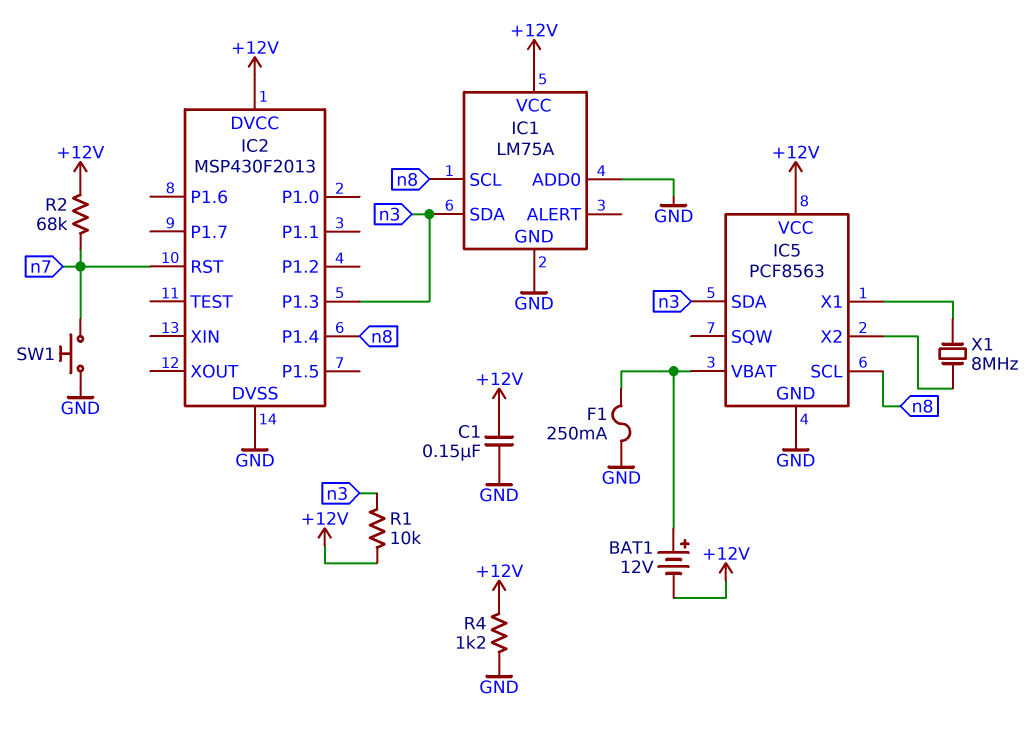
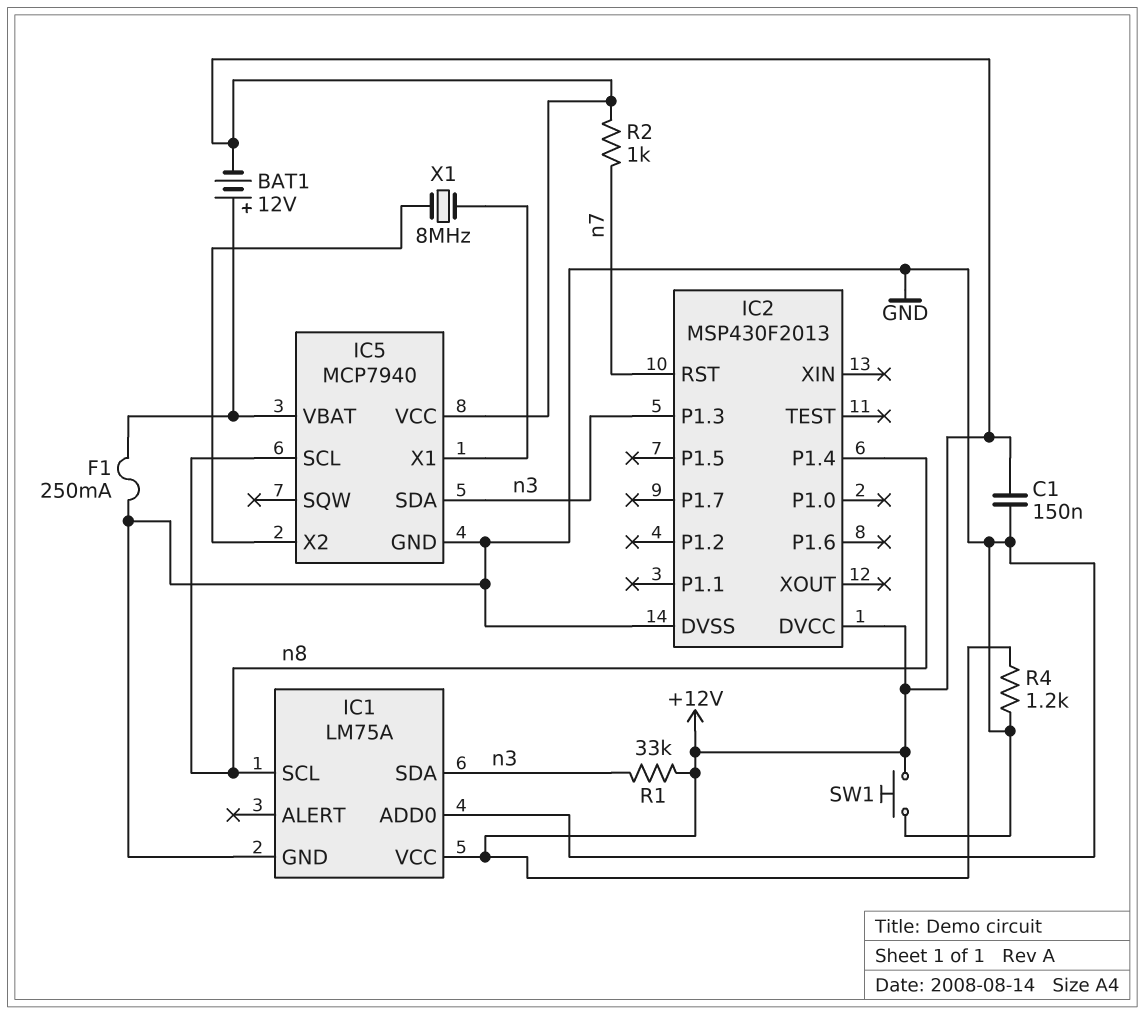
IC5: PCF8563 -> MCP7940
R1: 10k (+12V, n3) -> 33k (+12V, n3)
R2: 68k (+12V, n7) -> 1k (+12V, n7)
SW1: button (GND, n7) -> button (+12V, GND)

